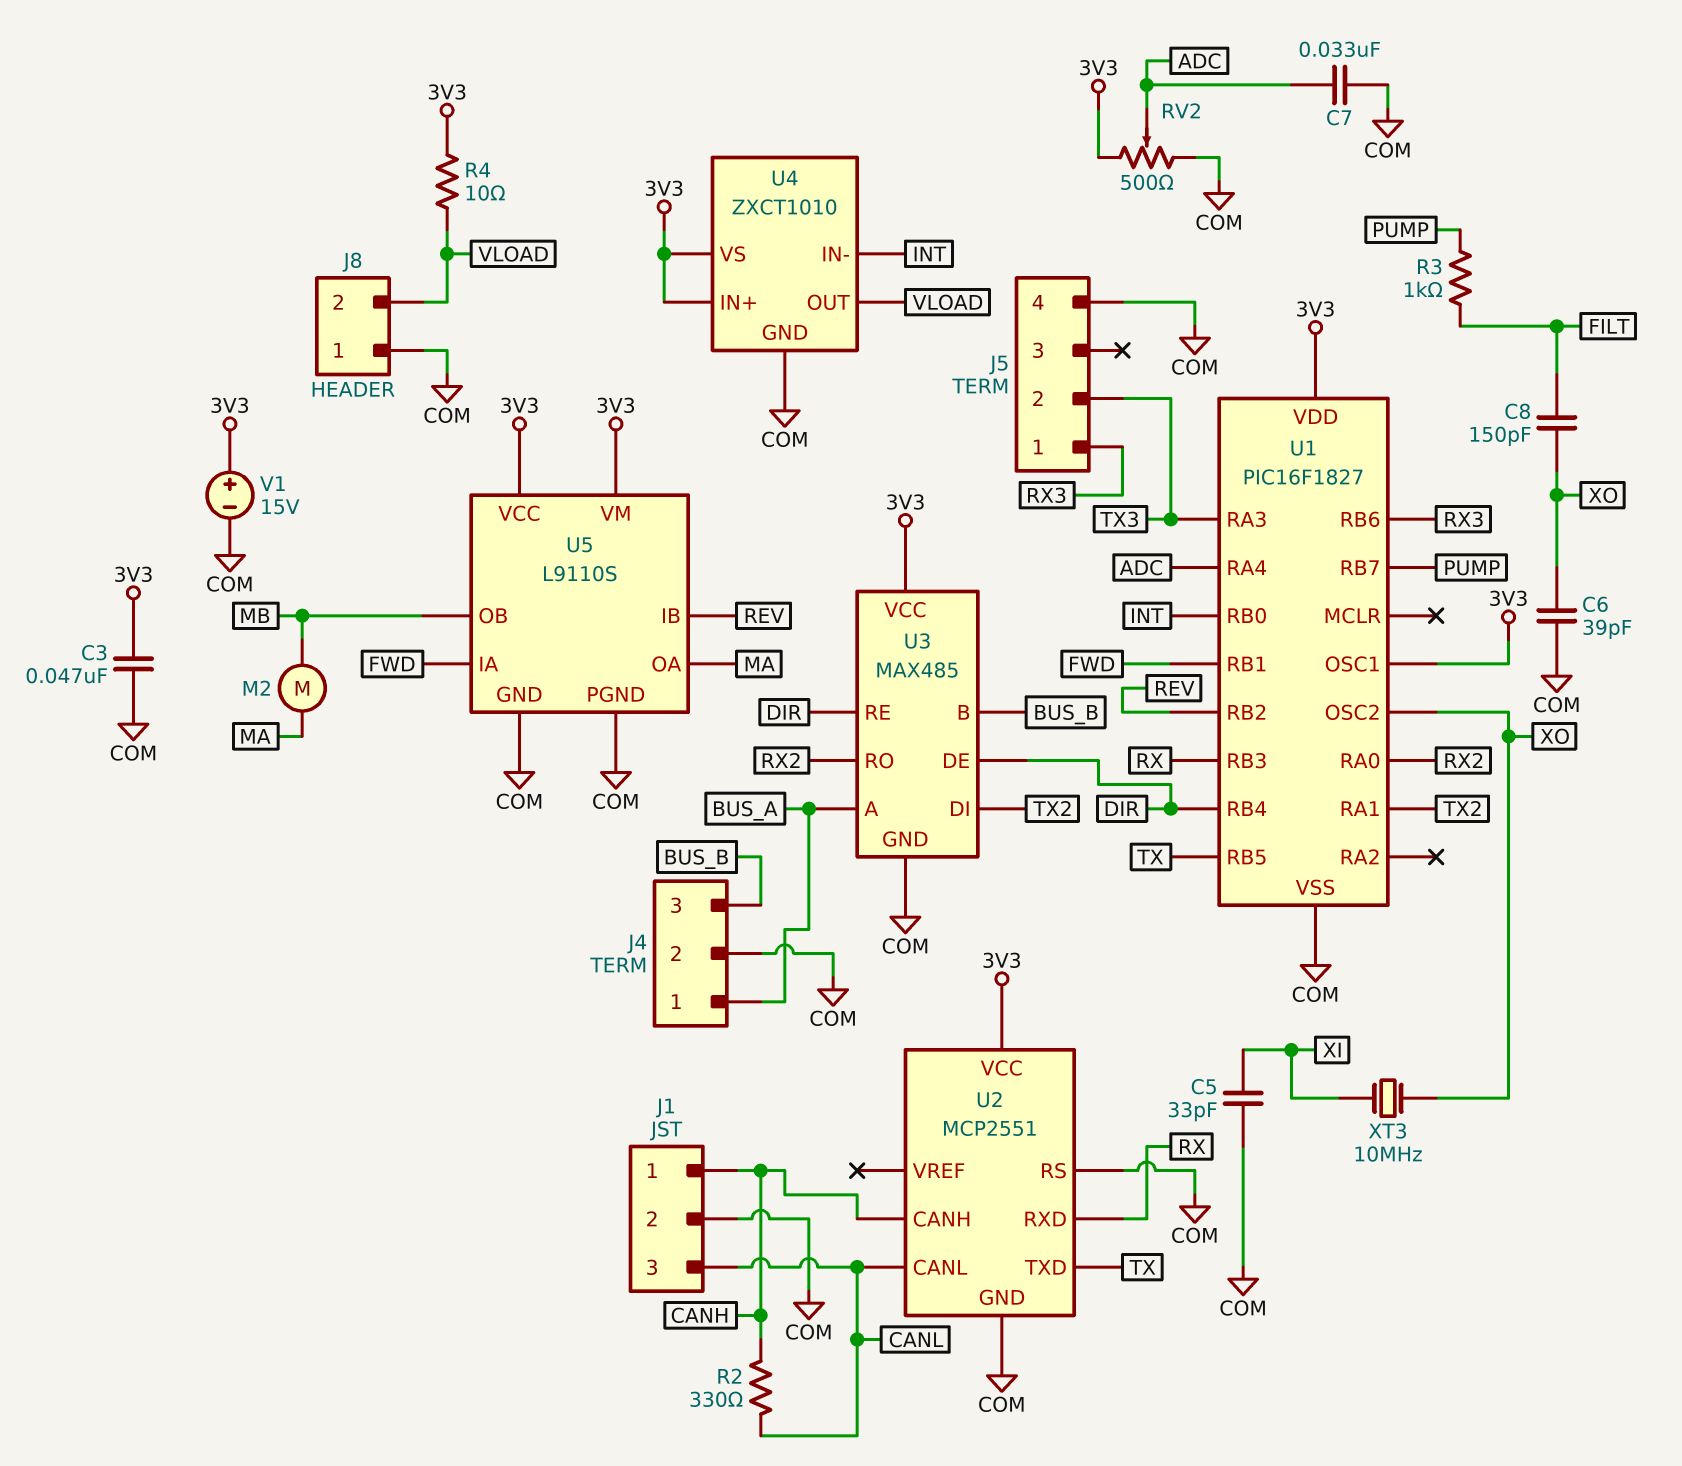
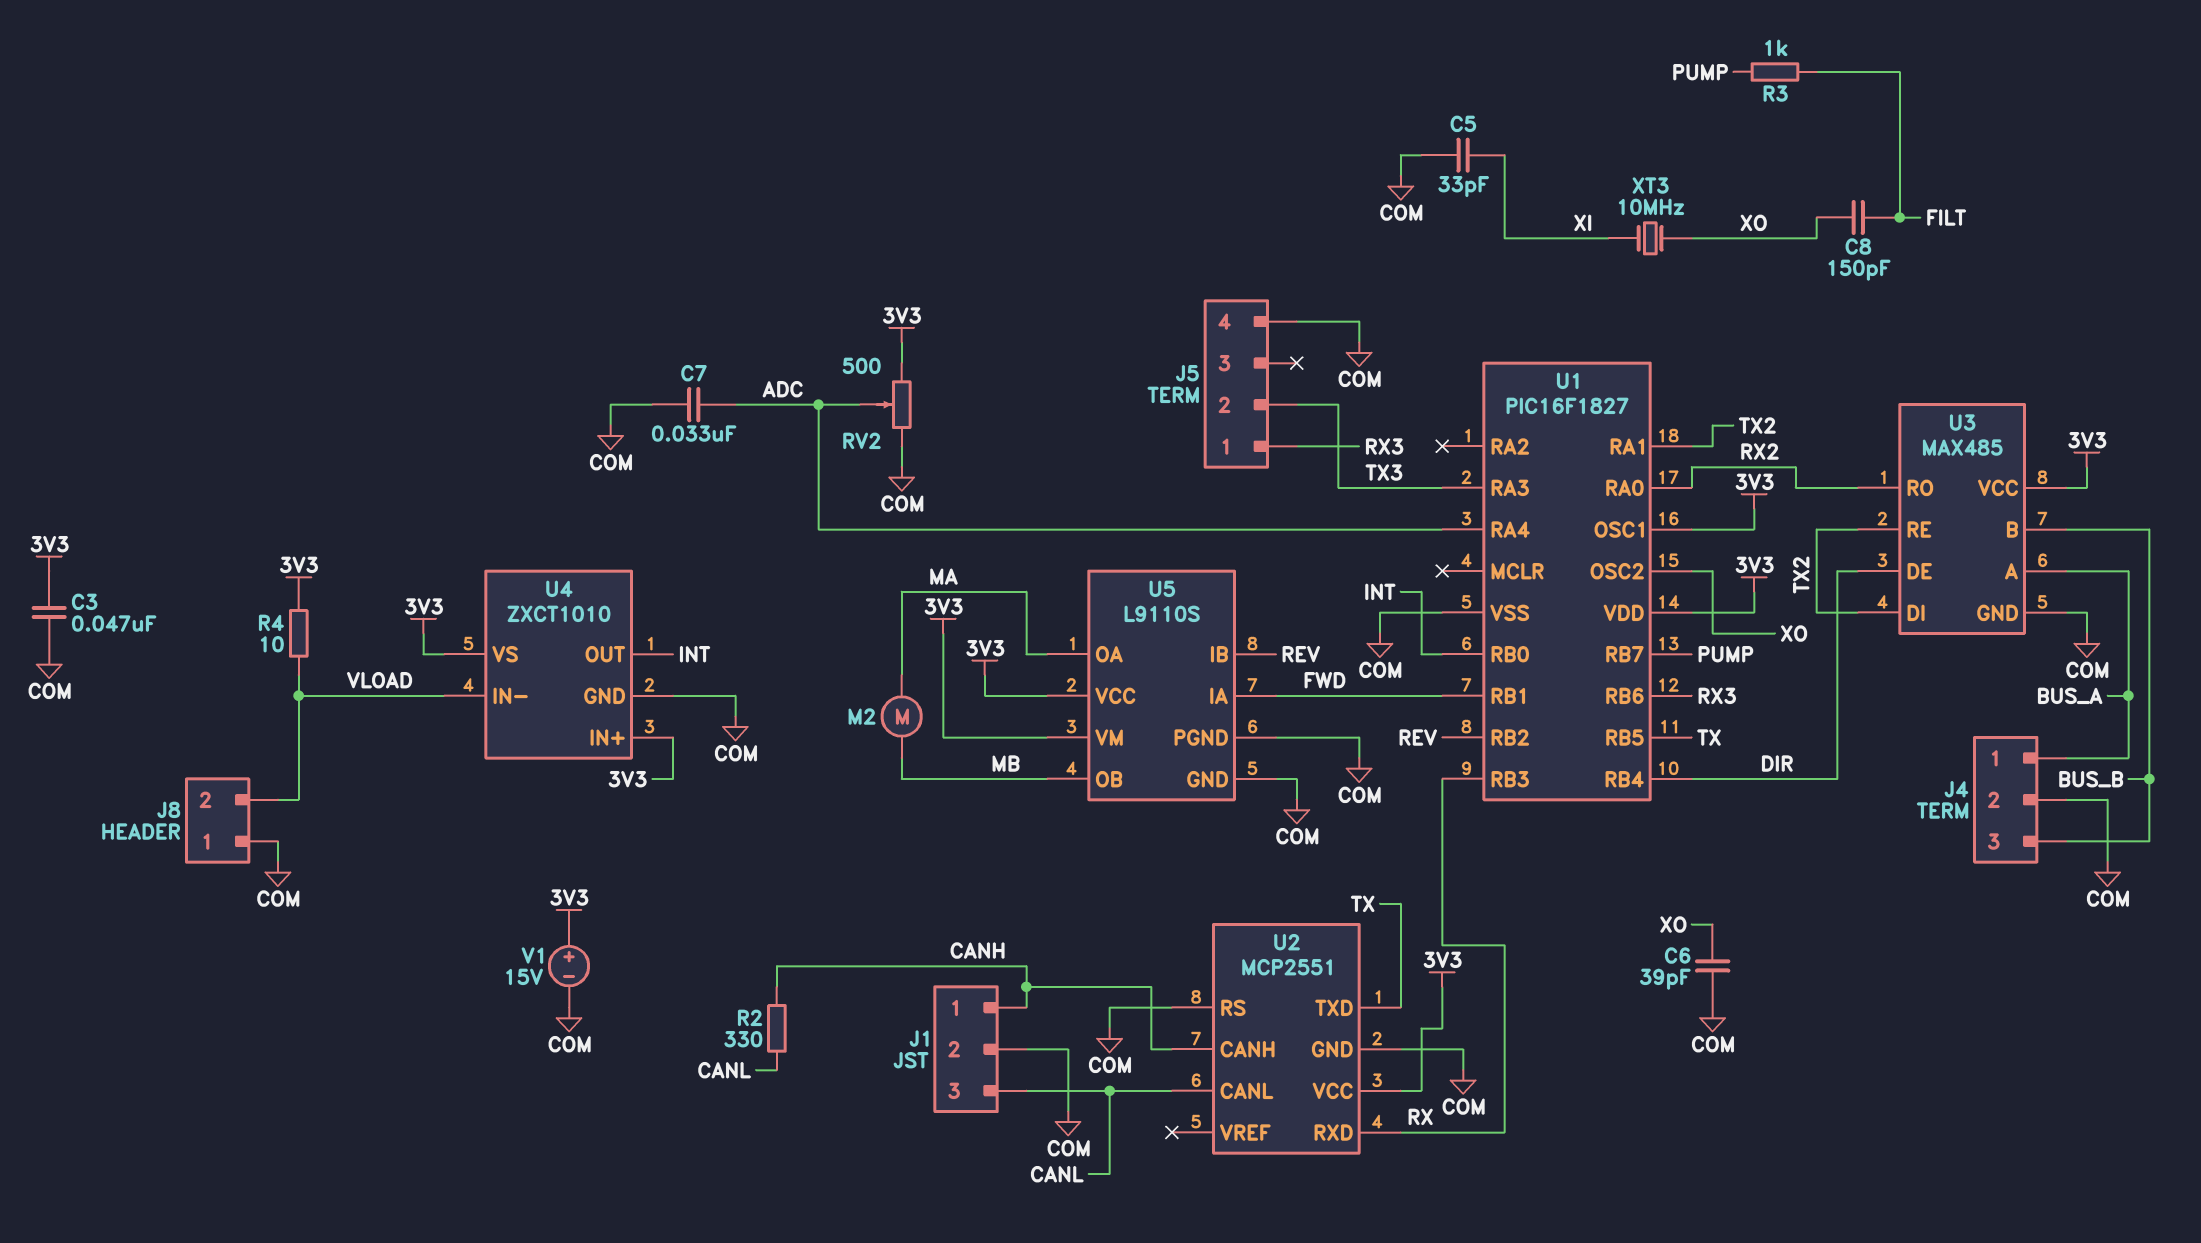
U3 pin RE: DIR -> TX2
U4 pin IN-: INT -> VLOAD
U4 pin OUT: VLOAD -> INT

